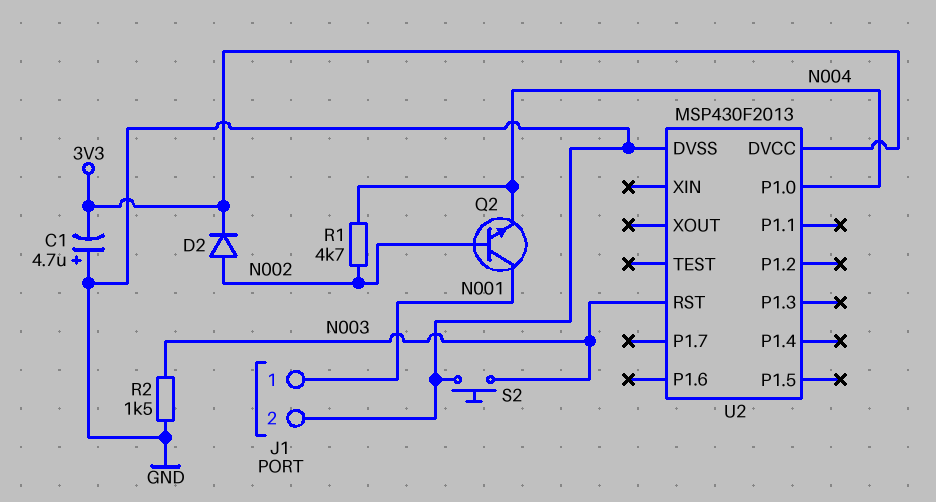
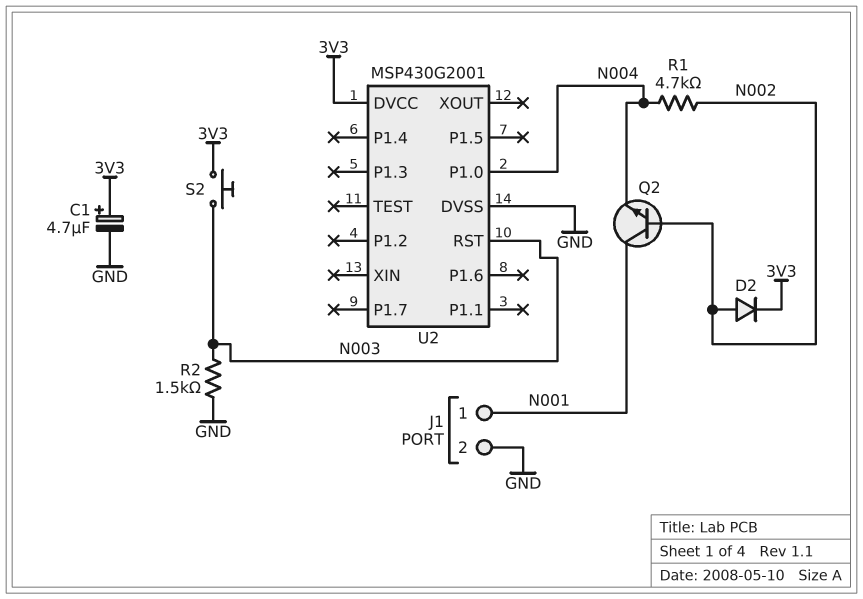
C1: 4.7uF (plus GND, minus 3V3) -> 4.7uF (plus 3V3, minus GND)
S2: button (GND, N003) -> button (3V3, N003)
U2: MSP430F2013 -> MSP430G2001

